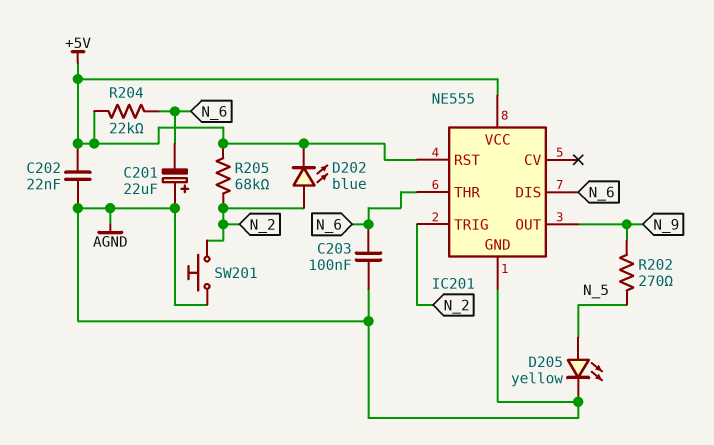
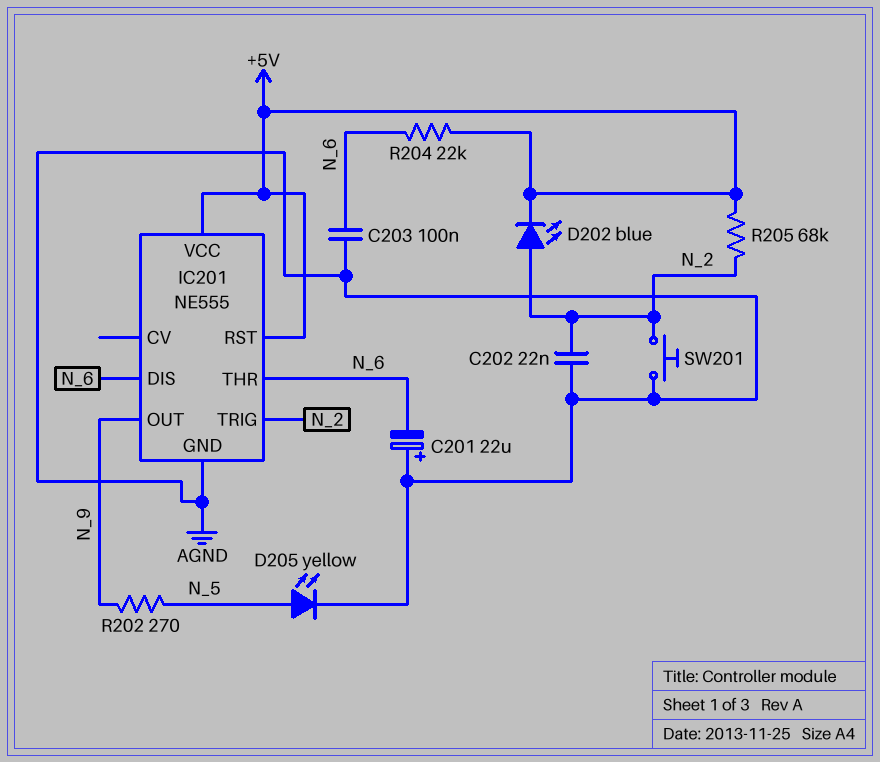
C202: 22nF (+5V, AGND) -> 22nF (AGND, N_2)

